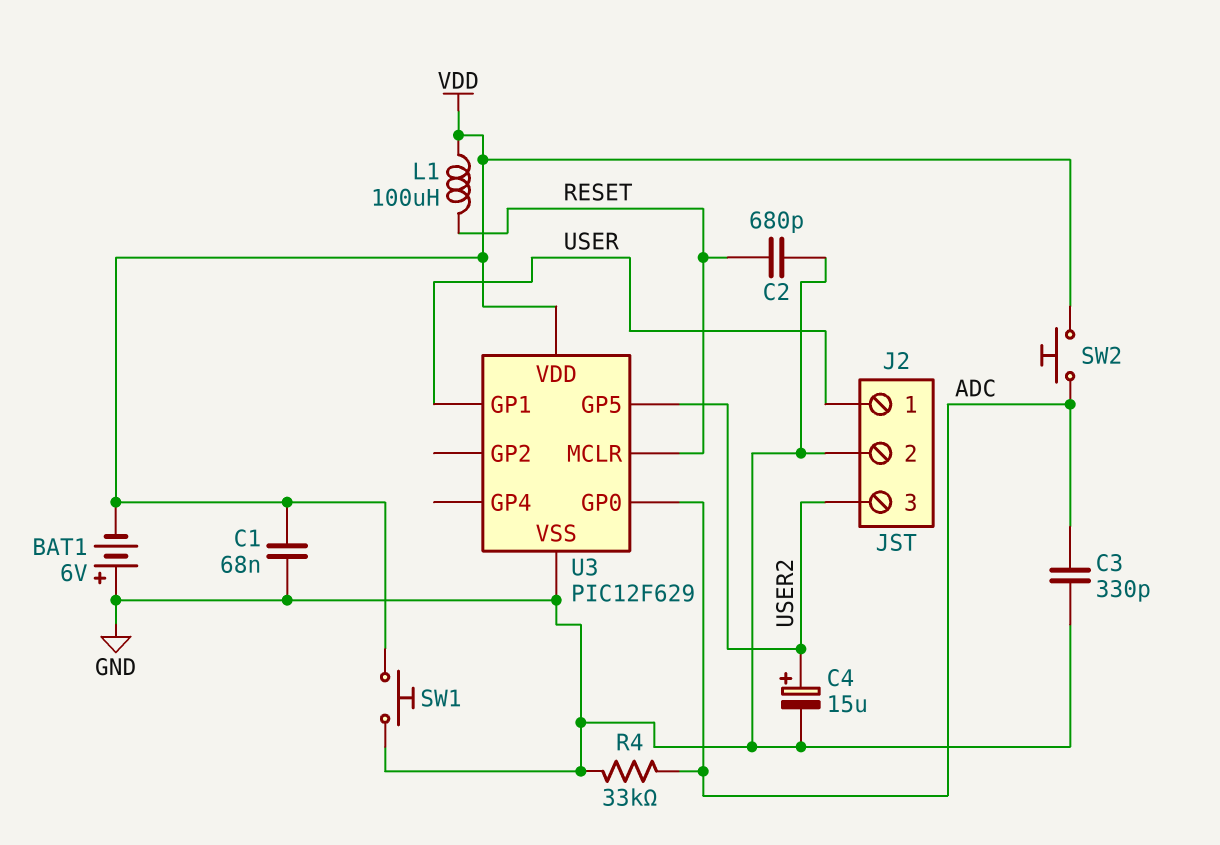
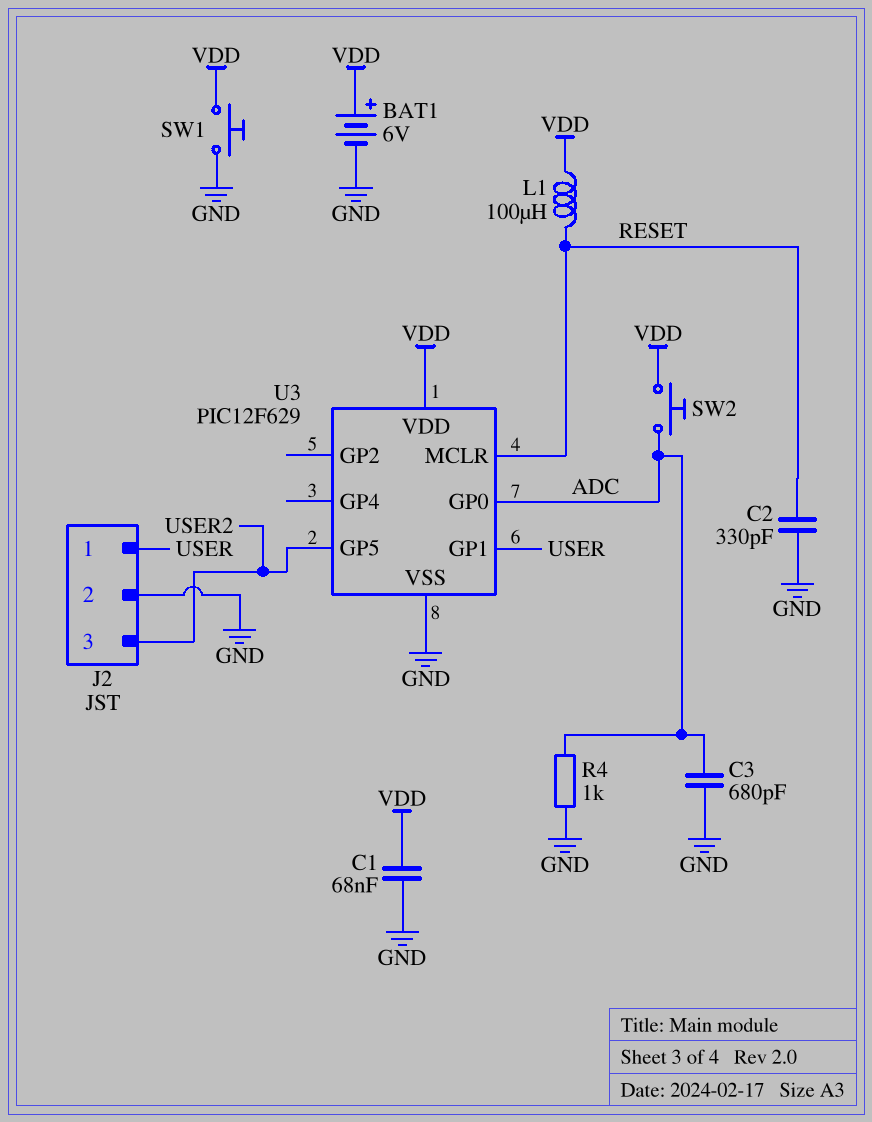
BAT1: 6V (plus GND, minus VDD) -> 6V (plus VDD, minus GND)
C2: 680pF (GND, RESET) -> 330pF (GND, RESET)
C3: 330pF (ADC, GND) -> 680pF (ADC, GND)
C4: 15uF (plus USER2, minus GND) -> none
R4: 33k (ADC, GND) -> 1k (ADC, GND)

